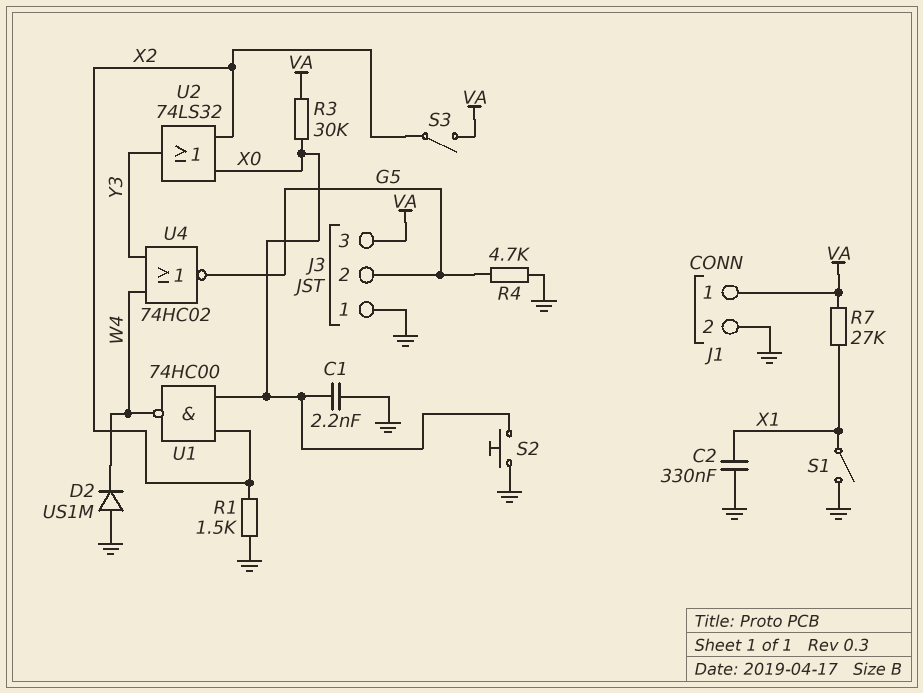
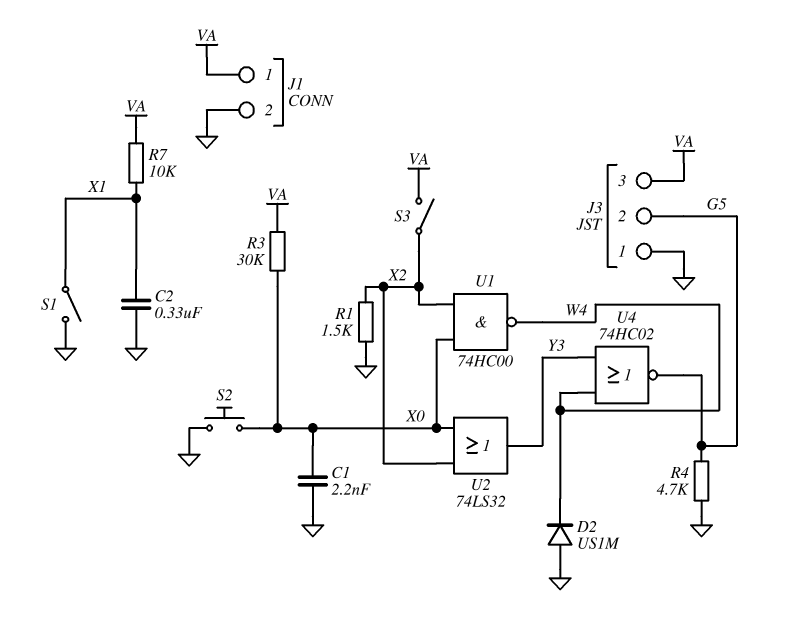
R7: 27k (VA, X1) -> 10k (VA, X1)

